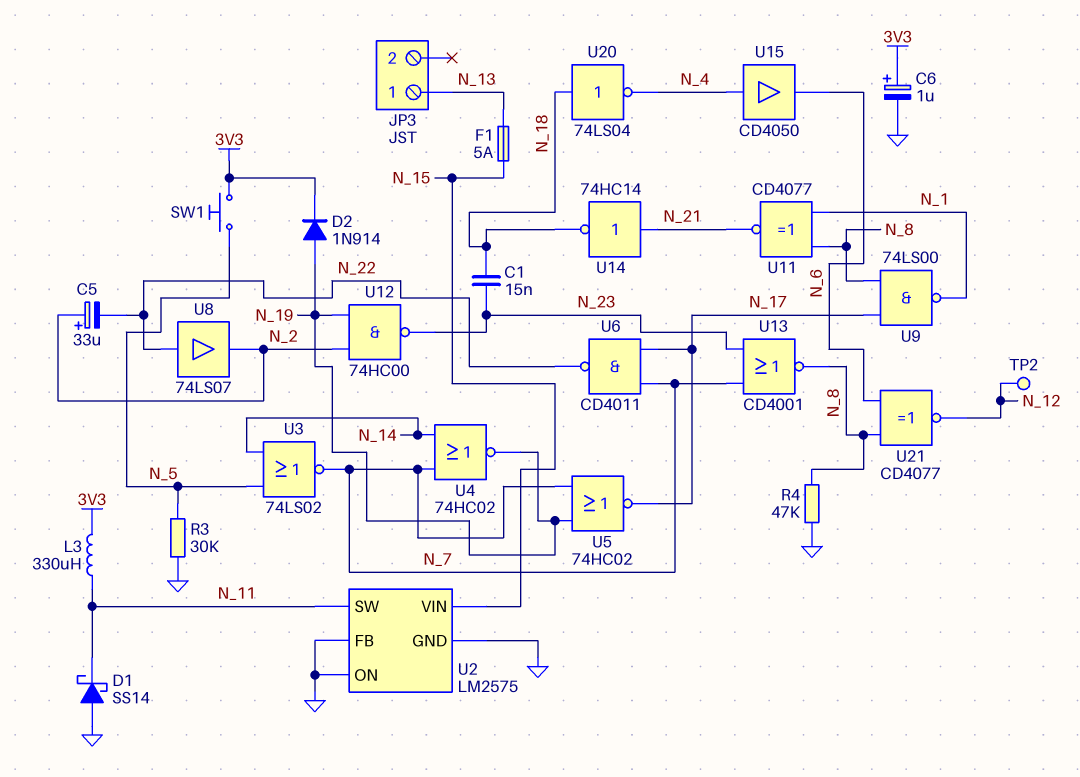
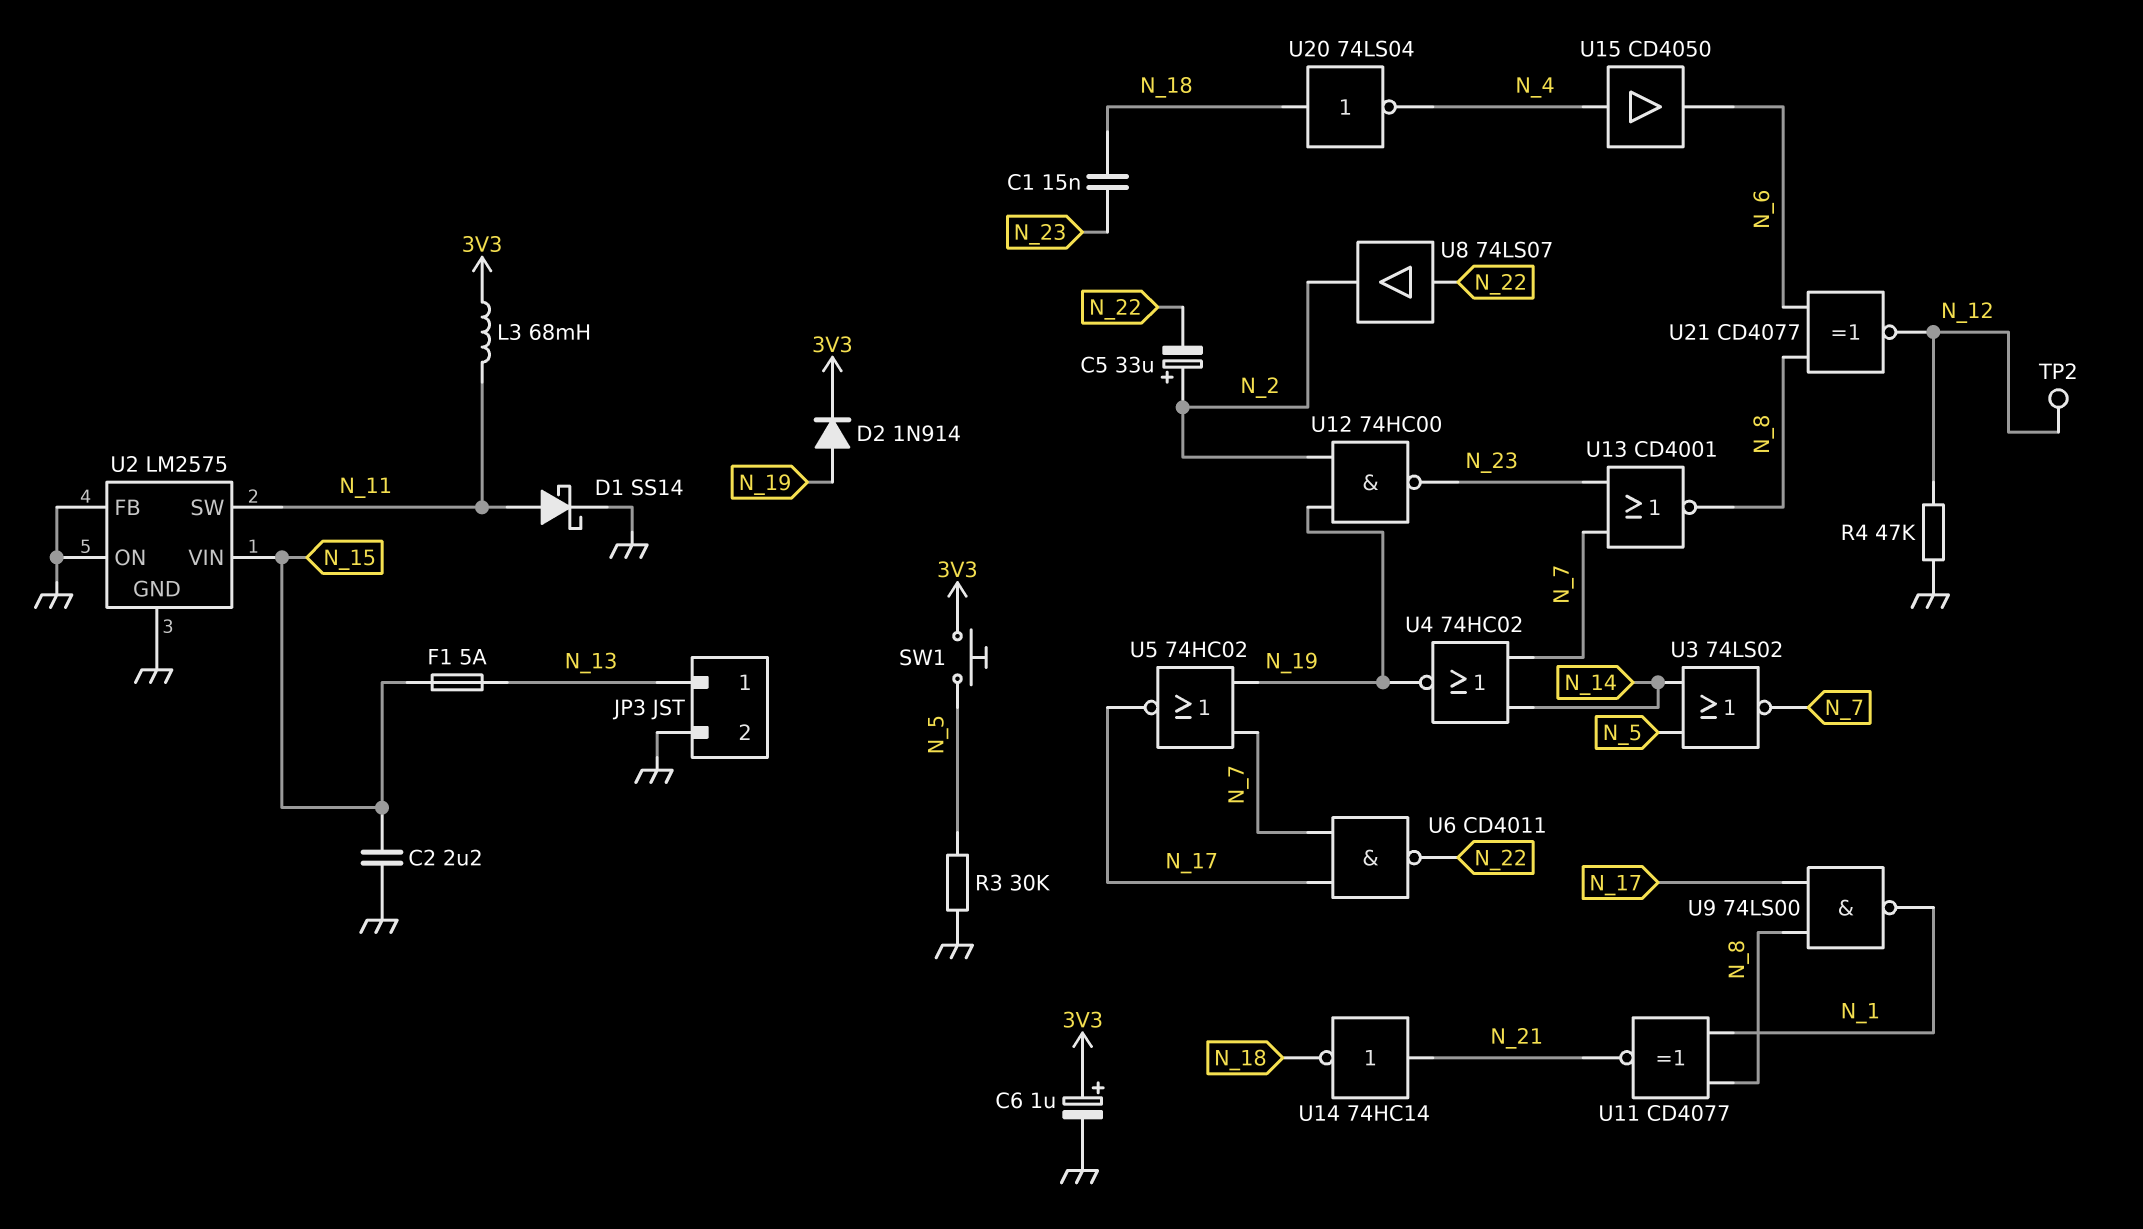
C2: none -> 2.2uF (GND, N_15)
D1: schottky SS14 (A GND, K N_11) -> schottky SS14 (A N_11, K GND)
JP3 pin 2: none -> GND
L3: 330uH (3V3, N_11) -> 68mH (3V3, N_11)
R4: 47k (GND, N_8) -> 47k (GND, N_12)

